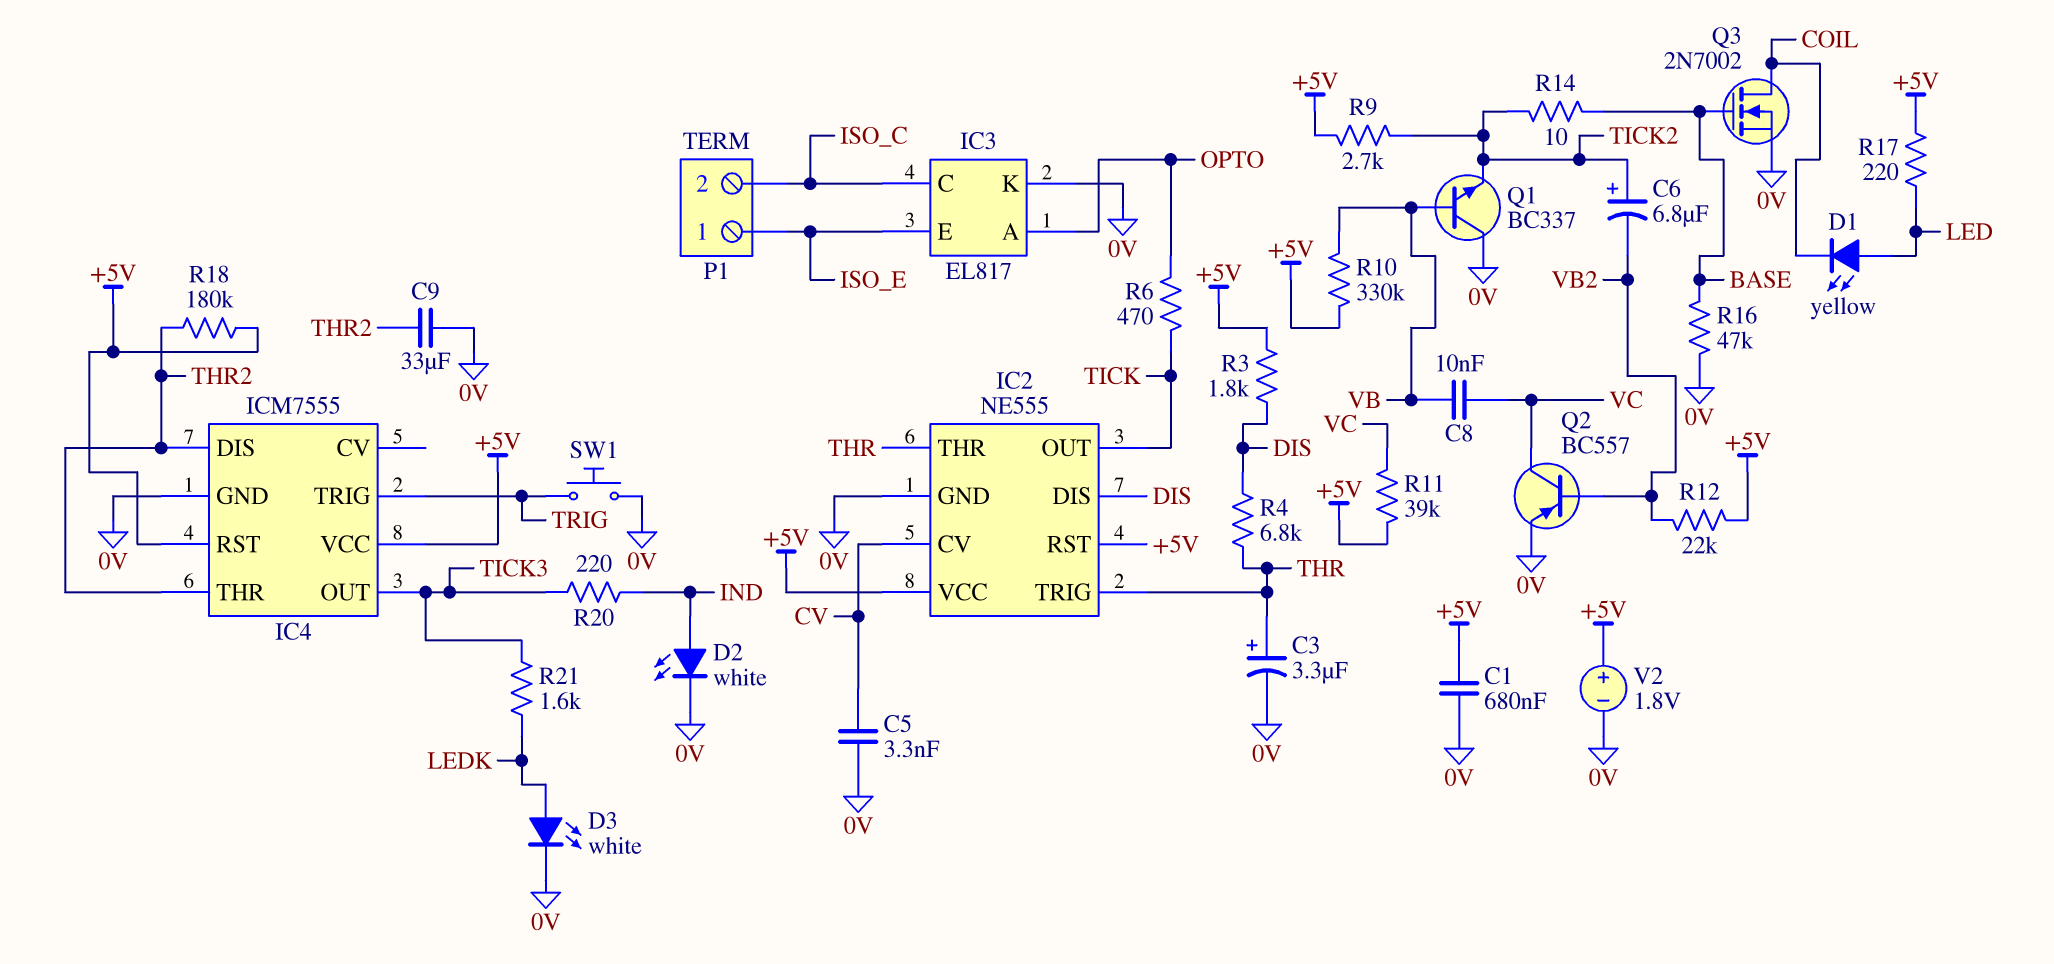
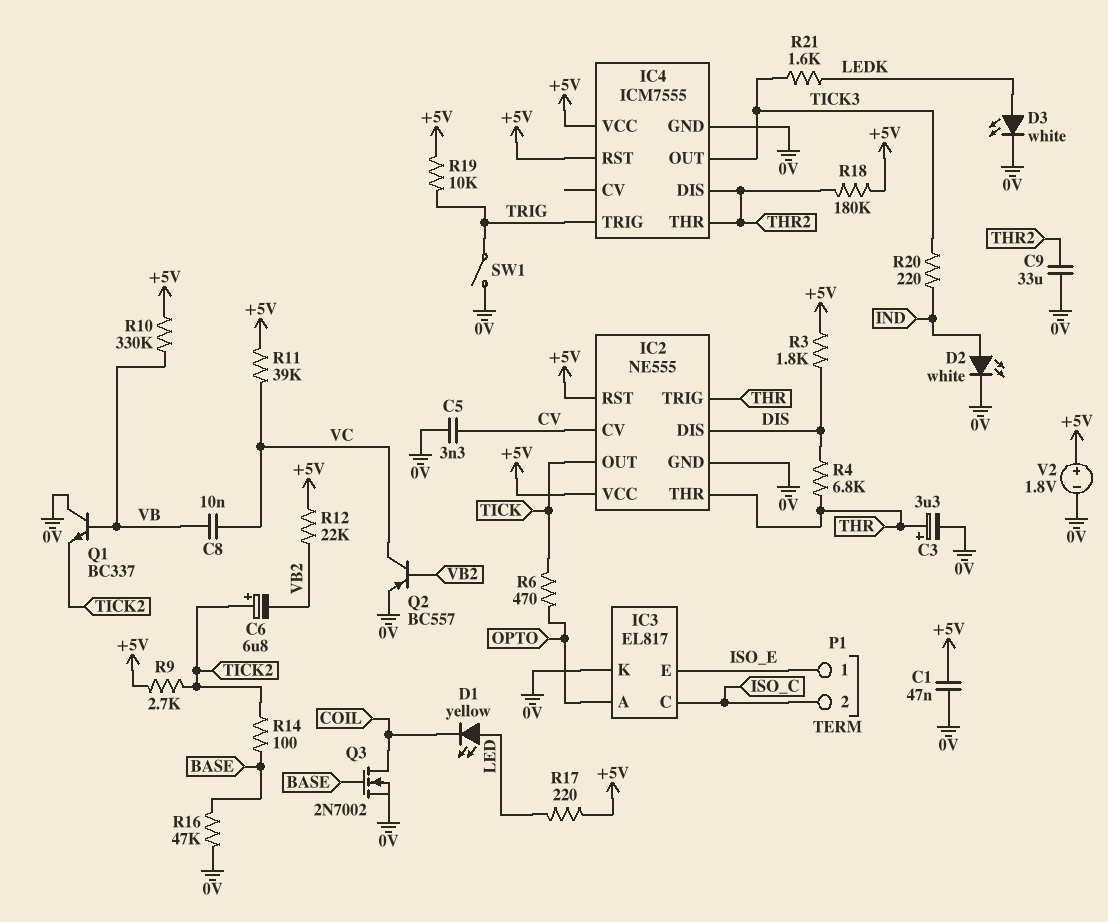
C1: 680nF (+5V, 0V) -> 47nF (+5V, 0V)
R14: 10 (BASE, TICK2) -> 100 (BASE, TICK2)
R19: none -> 10k (+5V, TRIG)
SW1: button (0V, TRIG) -> switch (0V, TRIG)

